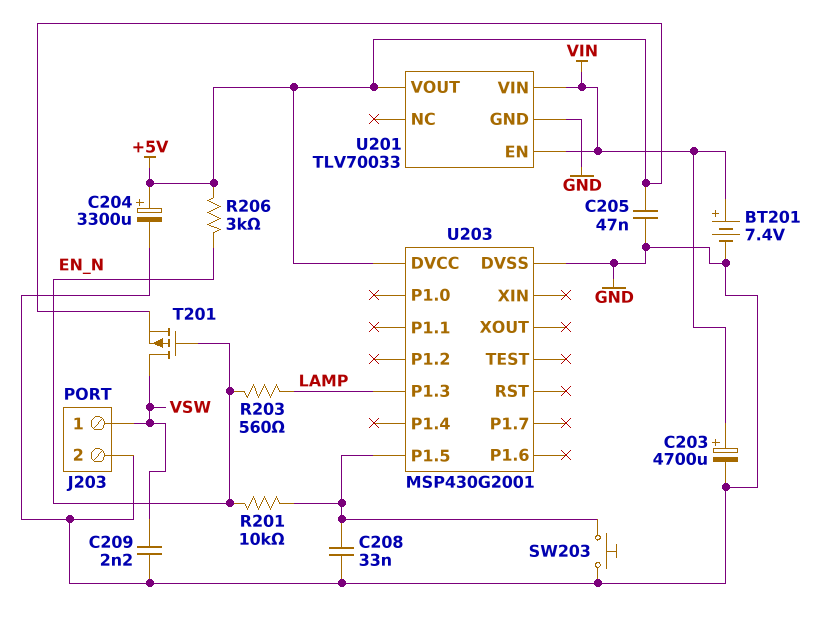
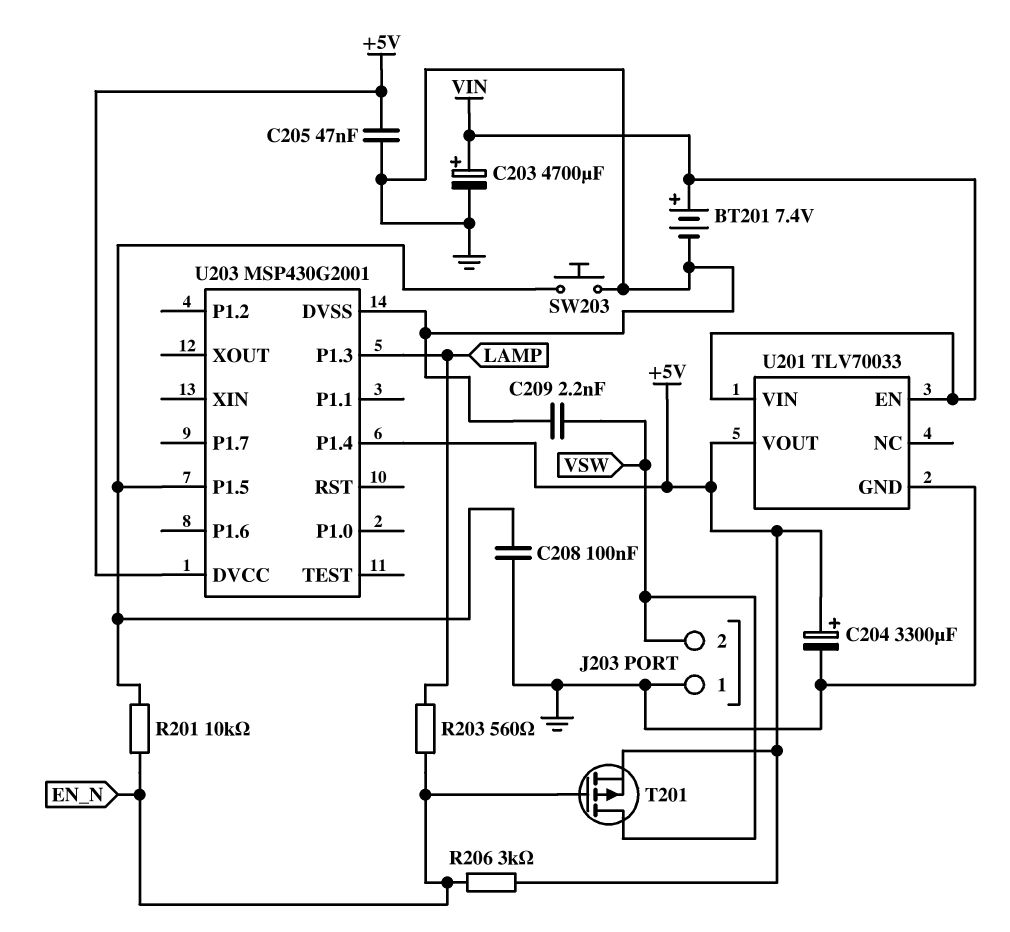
C208: 33nF (GND, U203/P1.5) -> 100nF (GND, U203/P1.5)
J203 pin 1: VSW -> GND
J203 pin 2: GND -> VSW
U203 pin P1.4: none -> +5V

